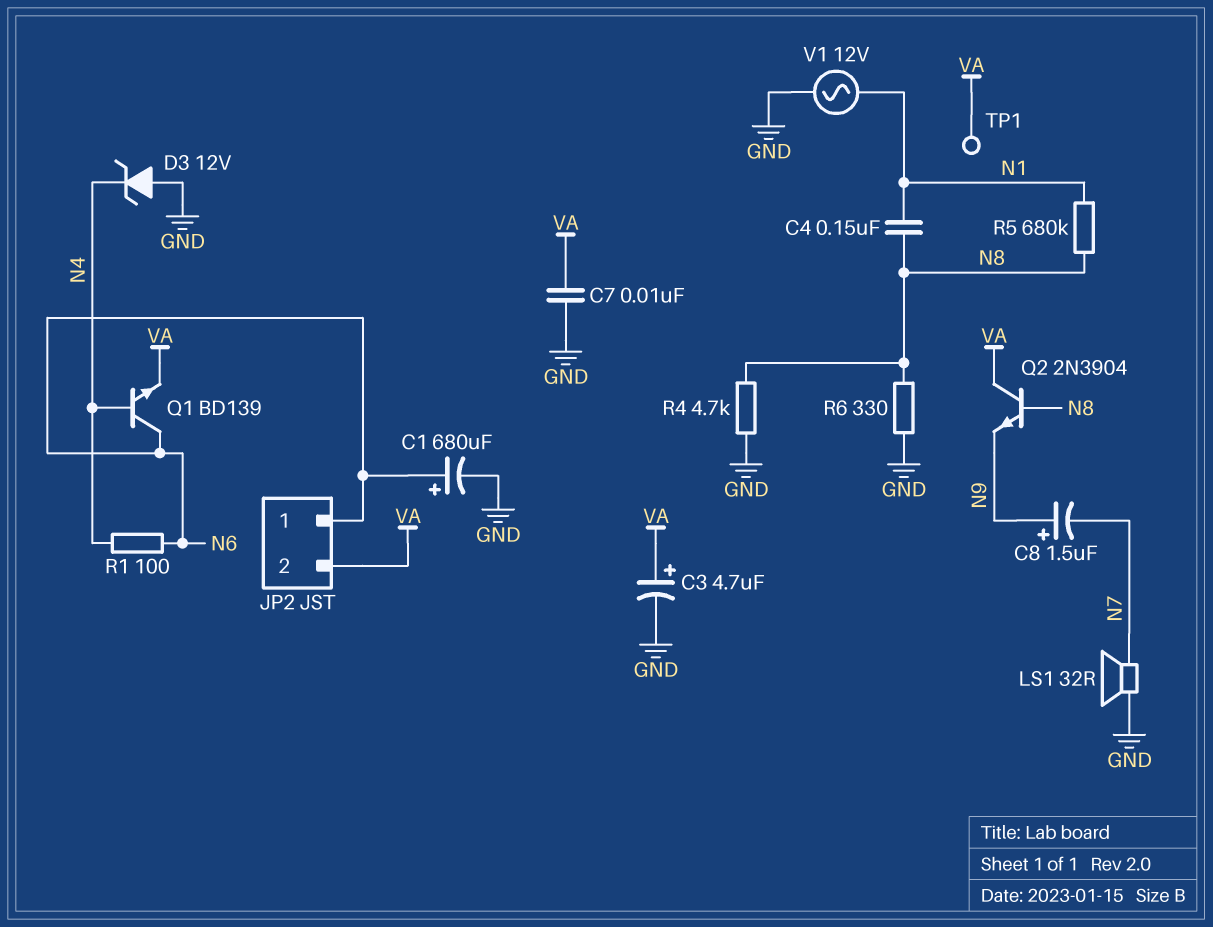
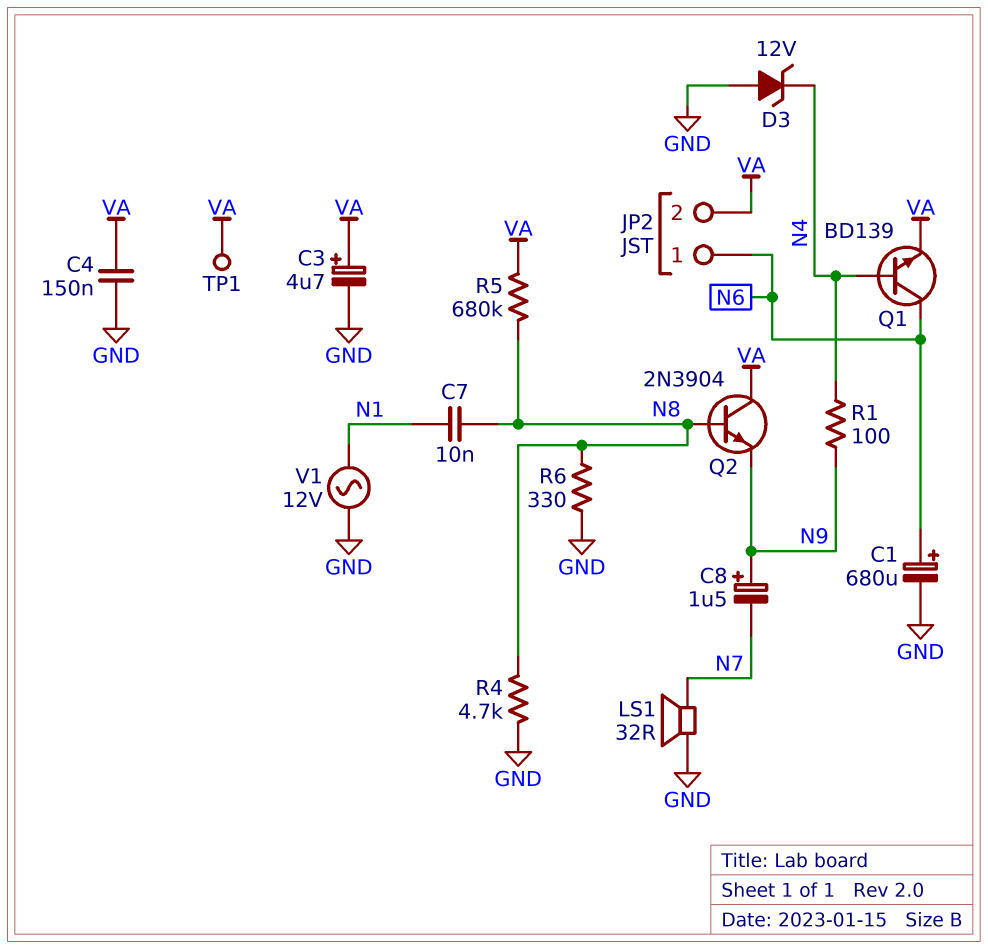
C4: 150nF (N1, N8) -> 150nF (GND, VA)
C7: 10nF (GND, VA) -> 10nF (N1, N8)
R1: 100 (N4, N6) -> 100 (N4, N9)
R5: 680k (N1, N8) -> 680k (N8, VA)

